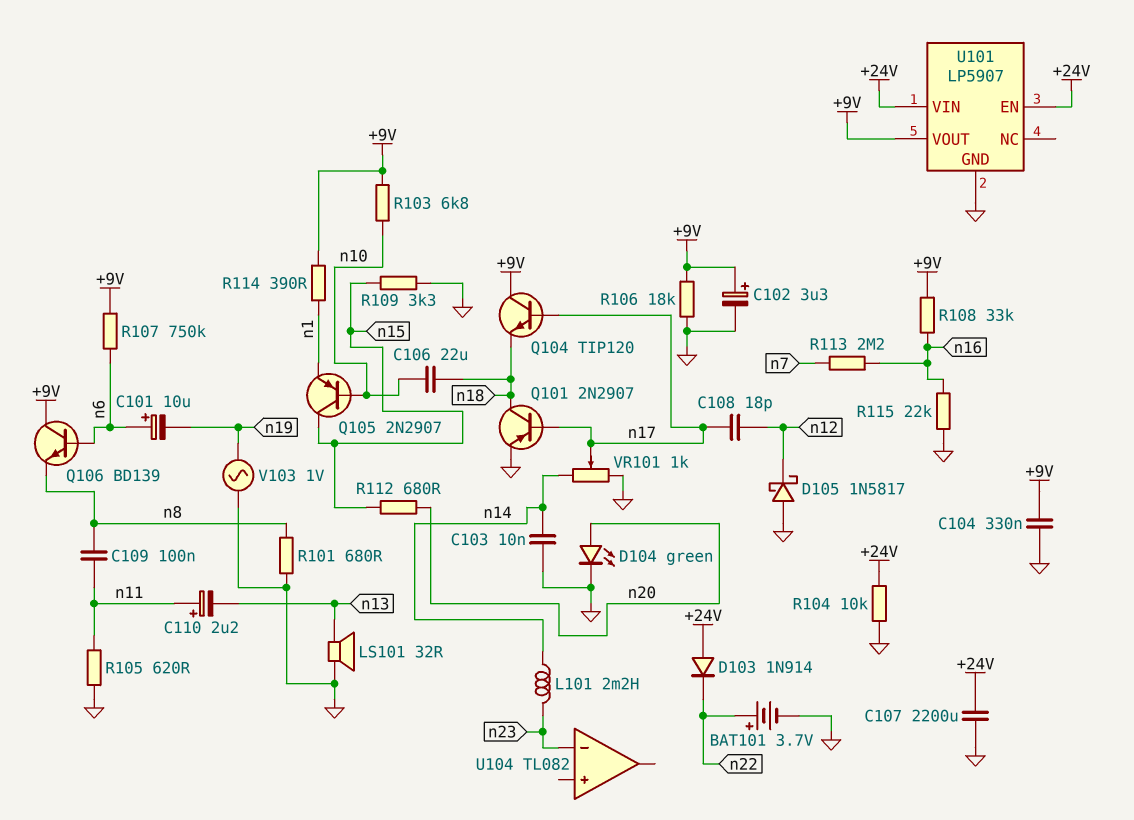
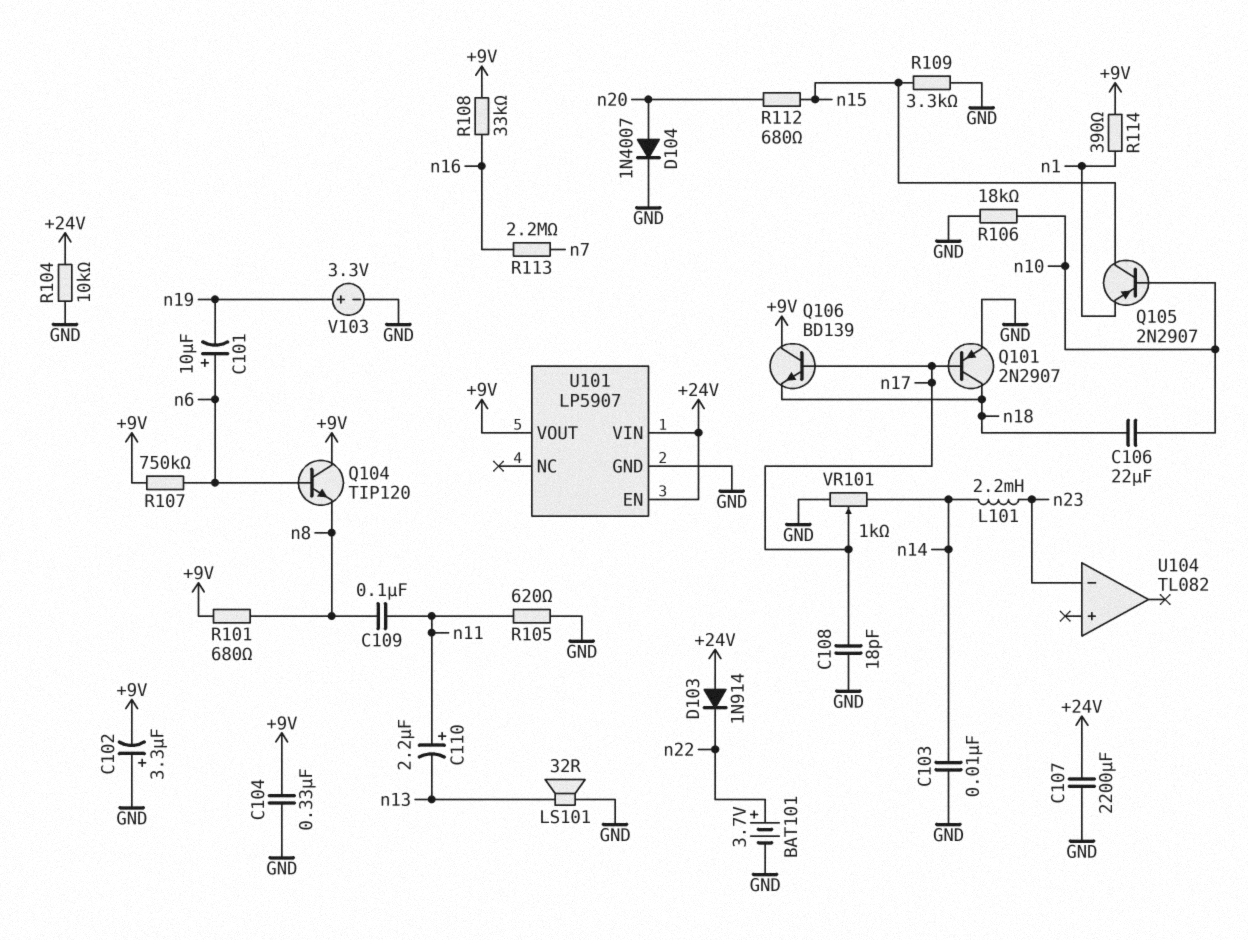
C102: 3.3uF (plus +9V, minus GND) -> 3.3uF (plus GND, minus +9V)
C108: 18pF (n12, n17) -> 18pF (GND, n17)
D104: LED green (A n20, K GND) -> diode 1N4007 (A n20, K GND)
D105: schottky 1N5817 (A GND, K n12) -> none
Q104: NPN TIP120 (B n17, C +9V, E n18) -> NPN TIP120 (B n6, C +9V, E n8)
Q106: NPN BD139 (B n6, C +9V, E n8) -> NPN BD139 (B n17, C +9V, E n18)
R101: 680 (GND, n8) -> 680 (+9V, n8)
R103: 6.8k (+9V, n10) -> none
R106: 18k (+9V, GND) -> 18k (GND, n10)
R115: 22k (GND, n16) -> none
V103: AC 1V (GND, n19) -> 3.3V (plus n19, minus GND)

